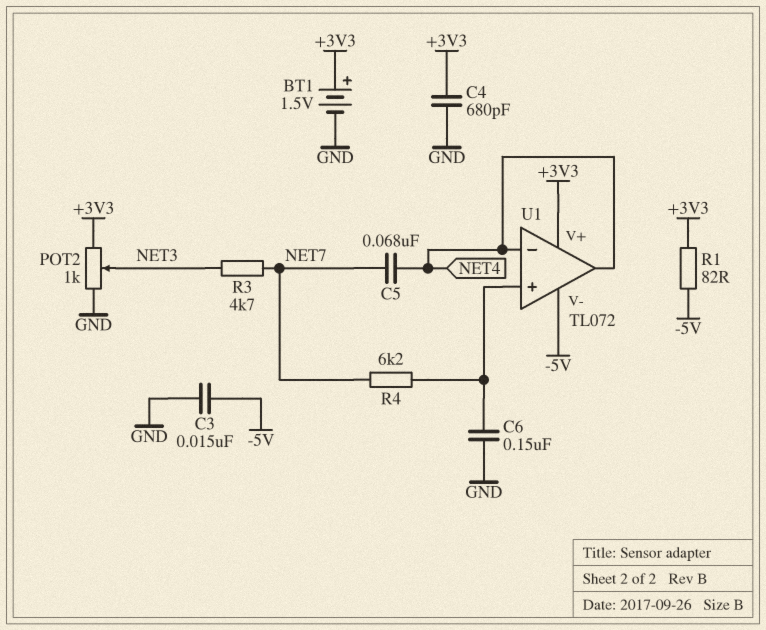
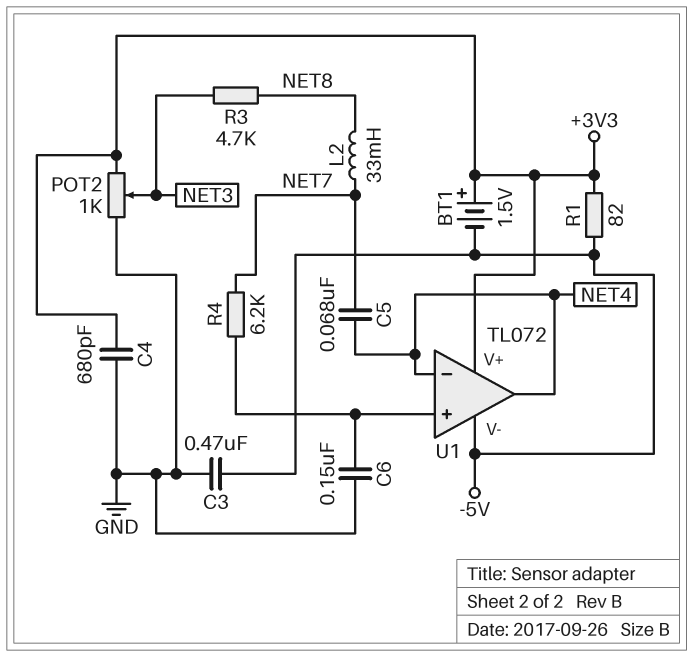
BT1: 1.5V (plus +3V3, minus GND) -> 1.5V (plus +3V3, minus -5V)
C3: 15nF (-5V, GND) -> 470nF (-5V, GND)
L2: none -> 33mH (NET7, NET8)
R3: 4.7k (NET3, NET7) -> 4.7k (NET3, NET8)

